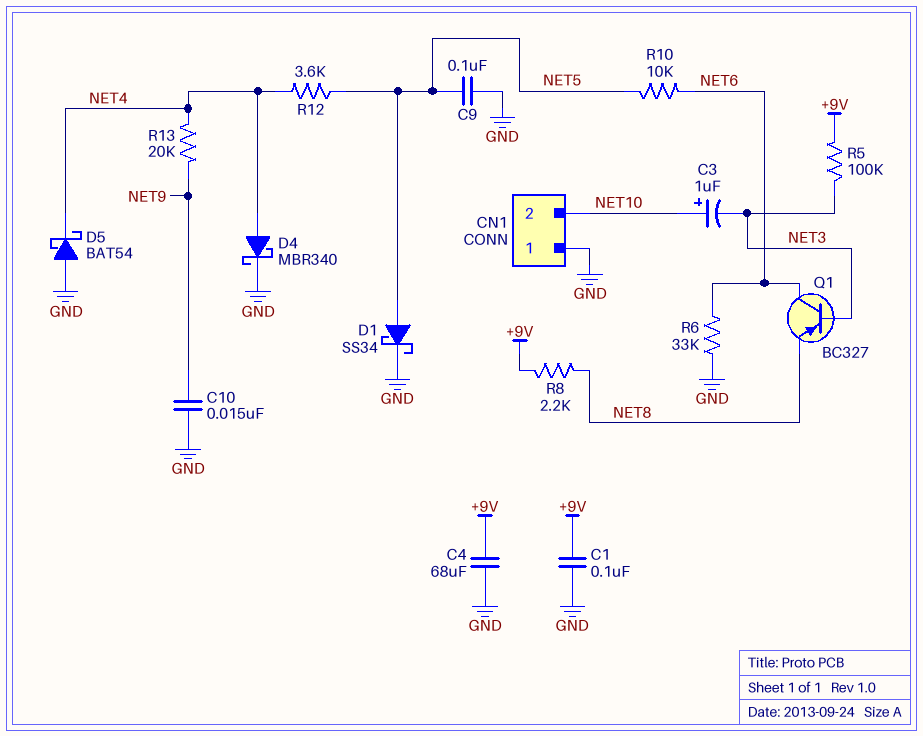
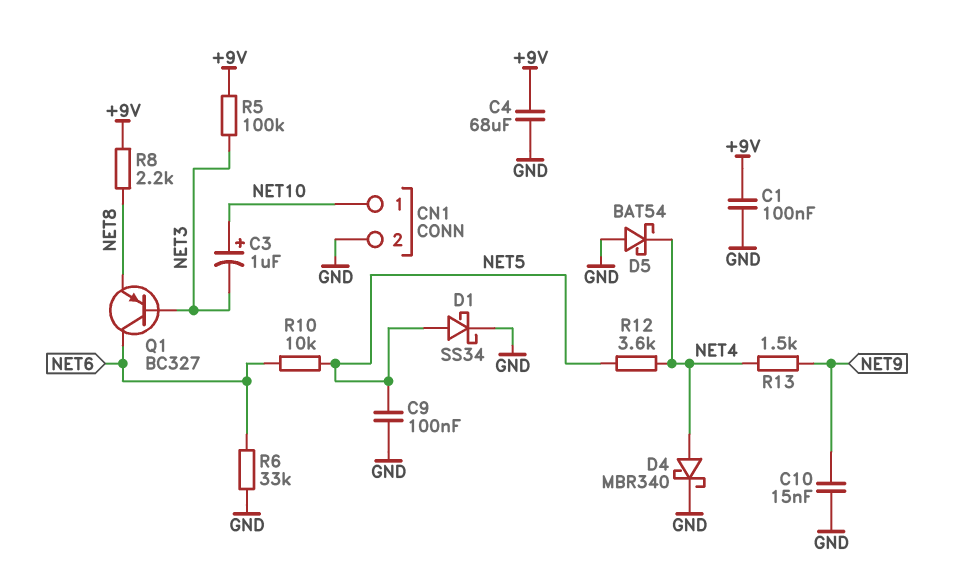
CN1 pin 1: GND -> NET10
CN1 pin 2: NET10 -> GND
R13: 20k (NET4, NET9) -> 1.5k (NET4, NET9)

